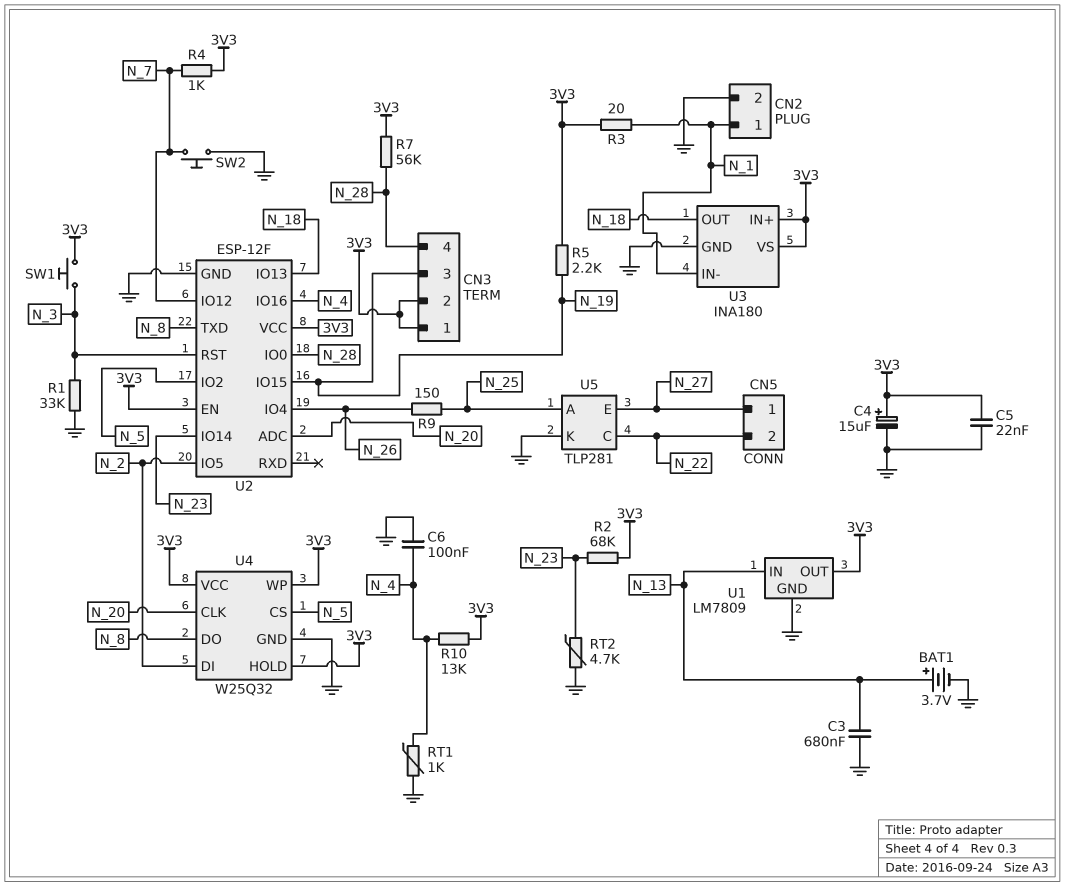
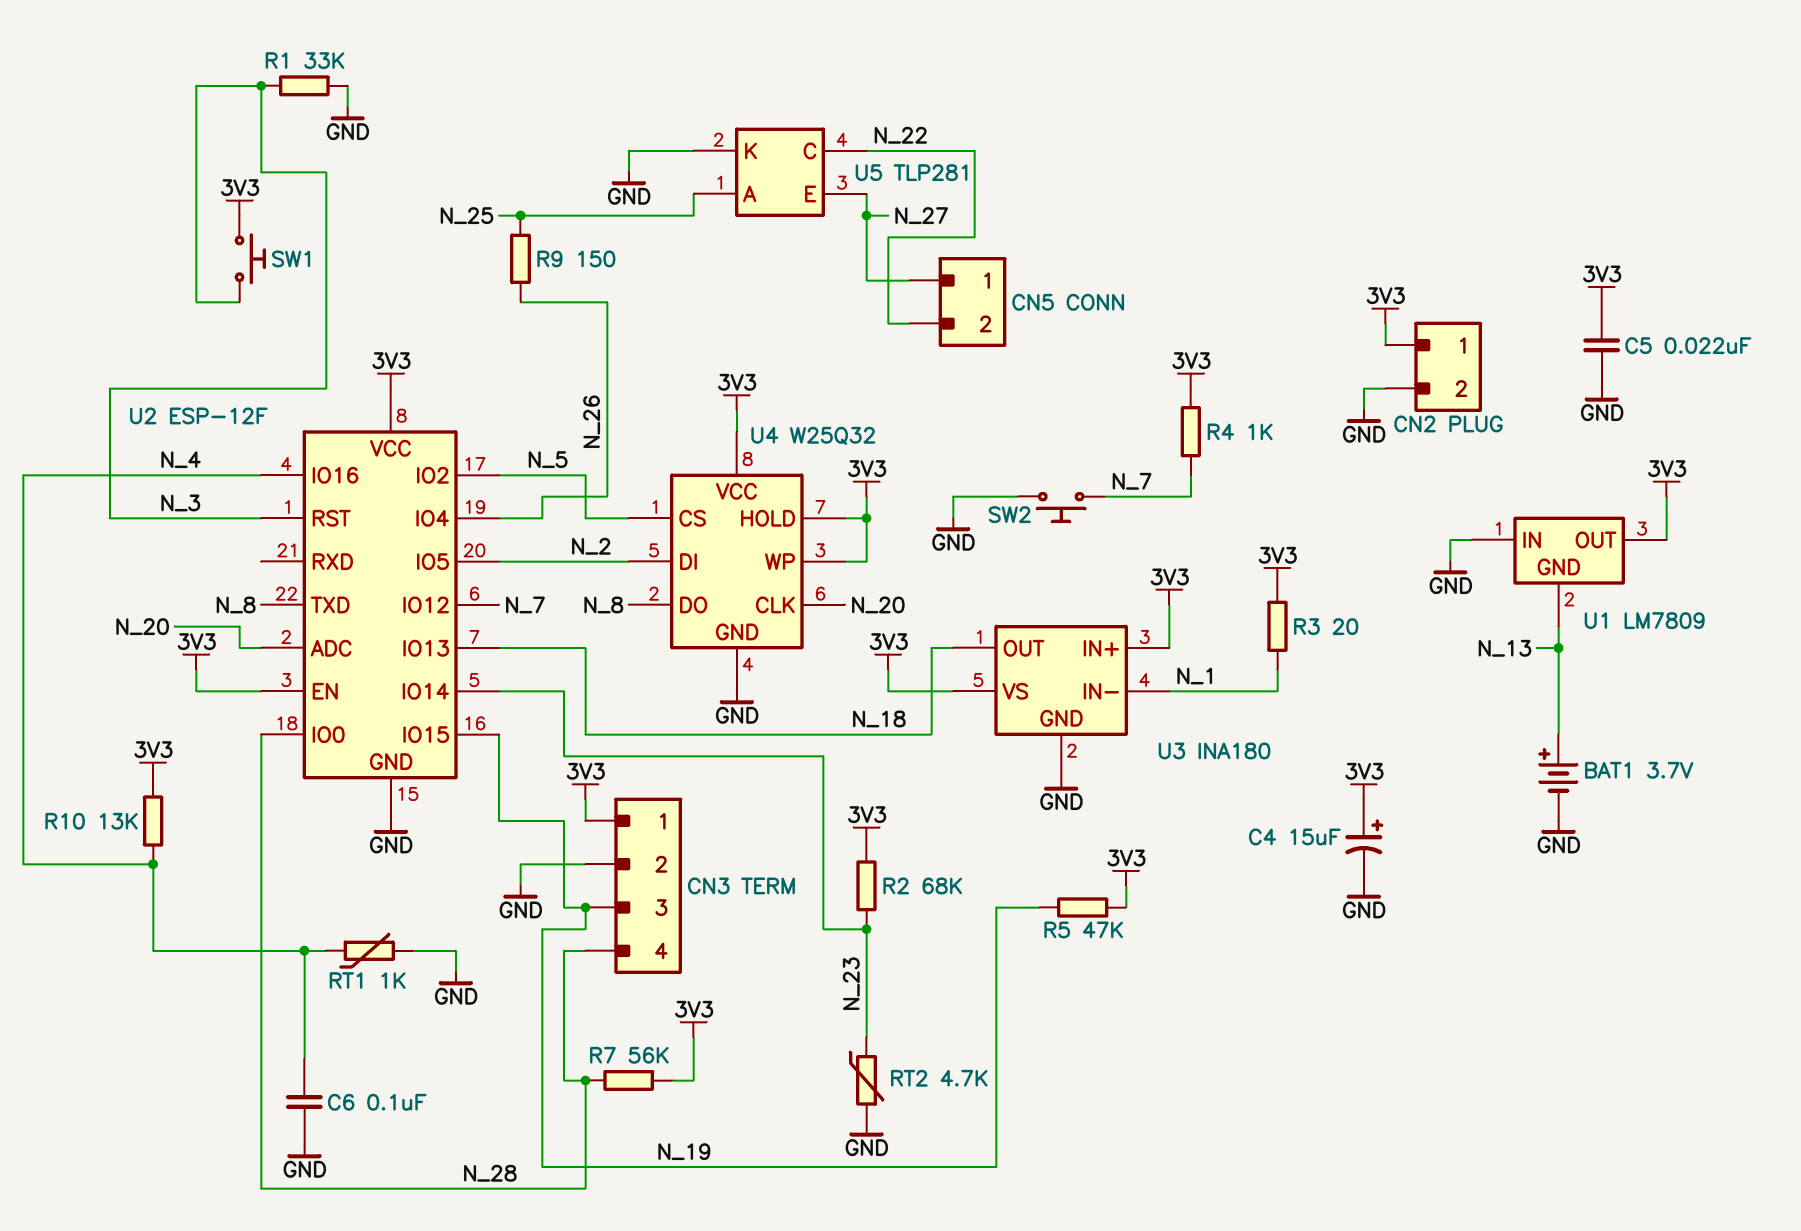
C3: 680nF (GND, N_13) -> none
CN2 pin 1: N_1 -> 3V3
CN3 pin 2: 3V3 -> GND
R5: 2.2k (3V3, N_19) -> 47k (3V3, N_19)
U1 pin GND: GND -> N_13
U1 pin IN: N_13 -> GND

